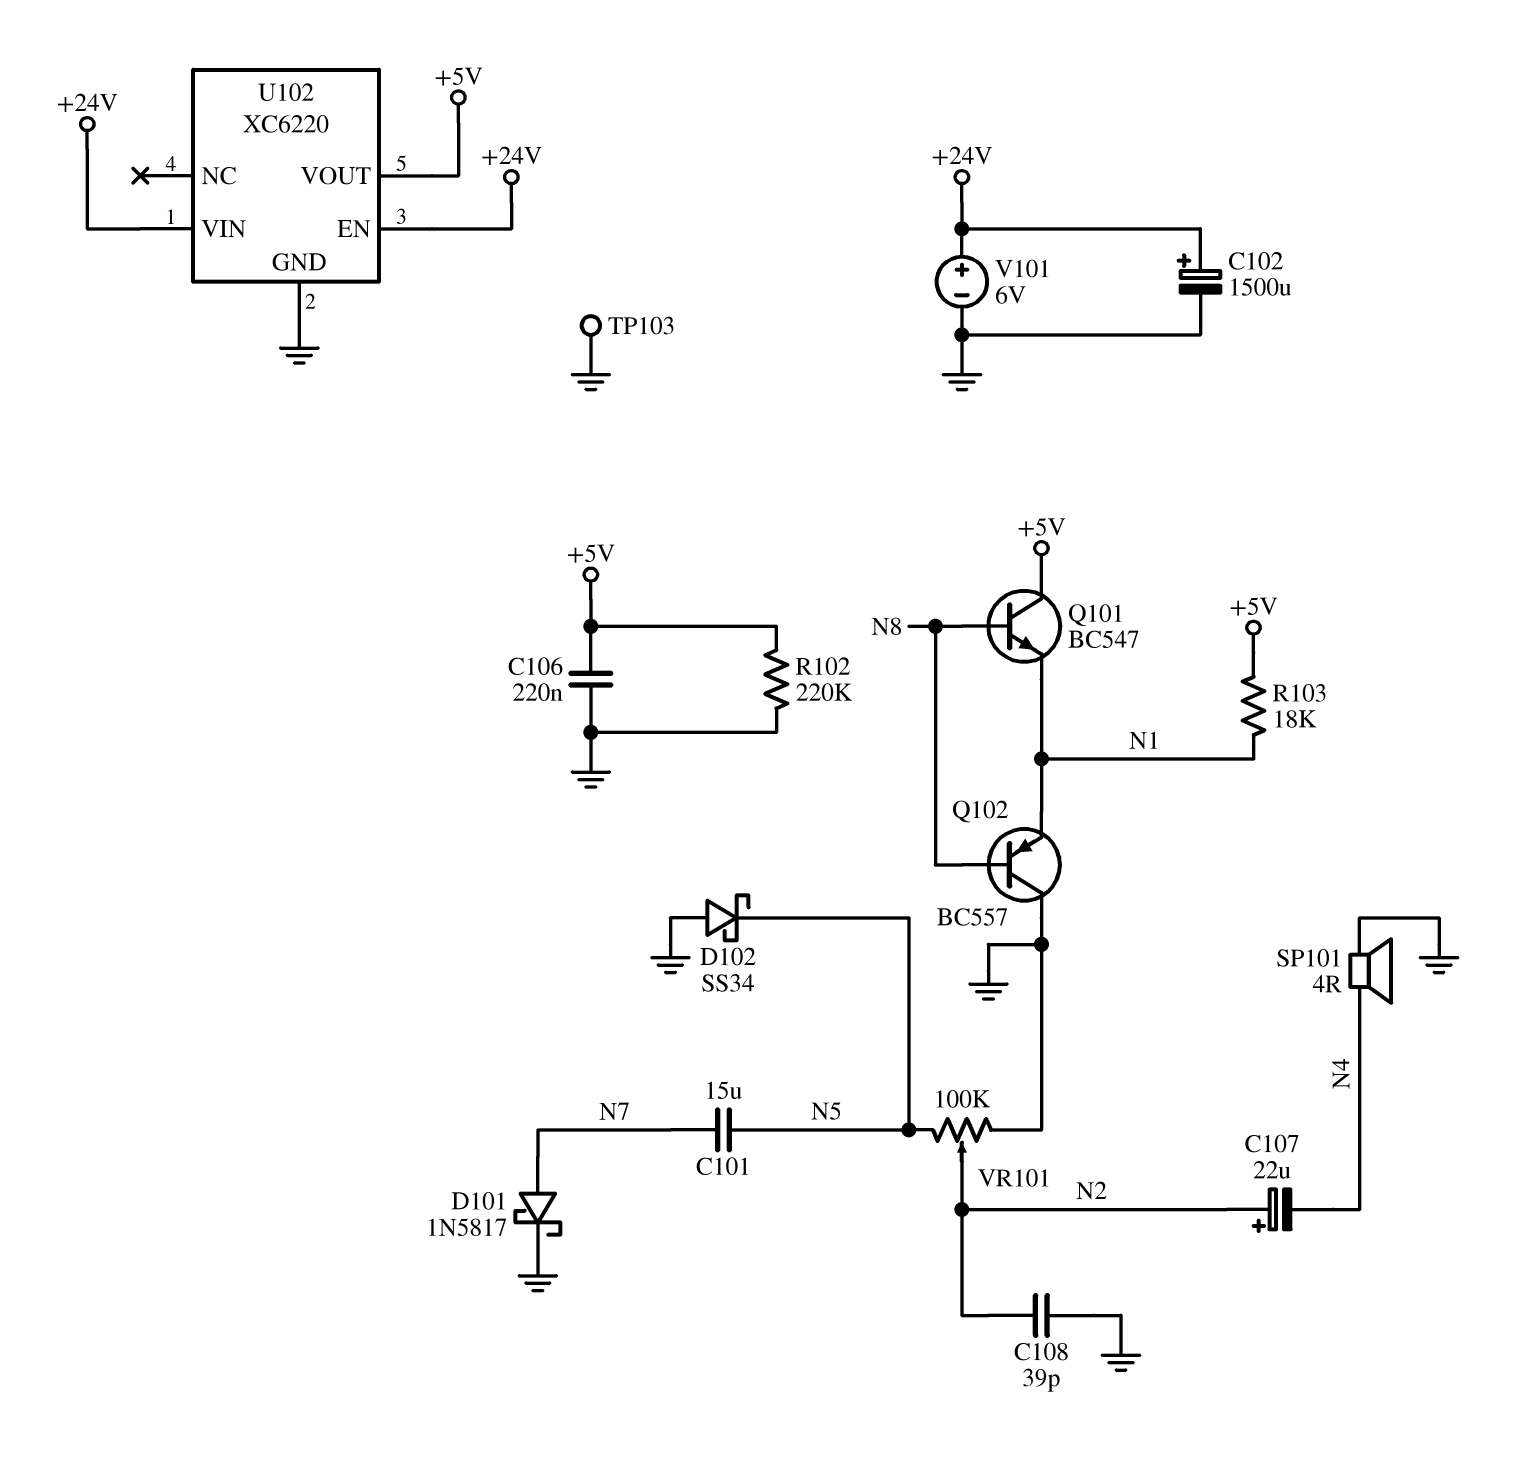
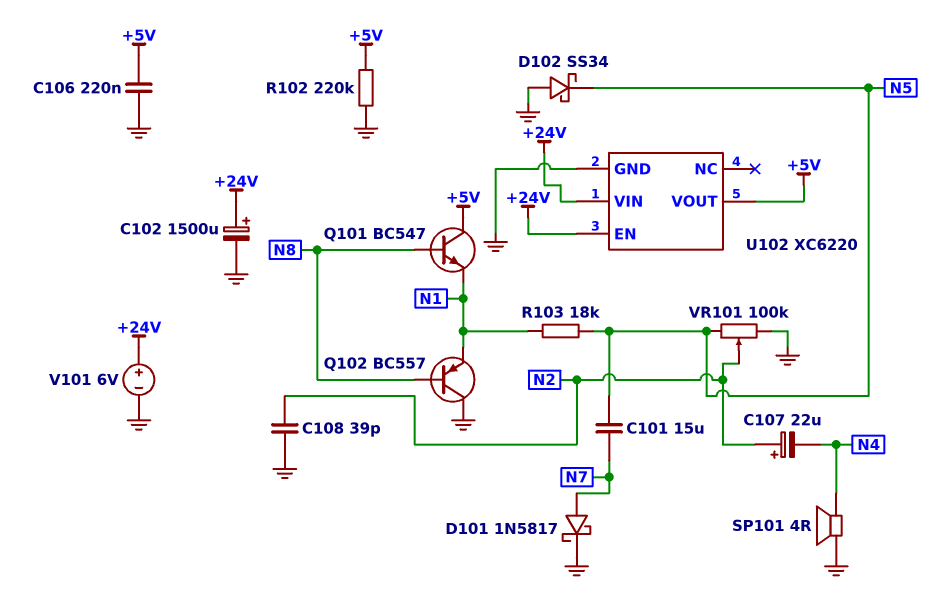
R103: 18k (+5V, N1) -> 18k (N1, N5)
TP103: test point (GND) -> none

